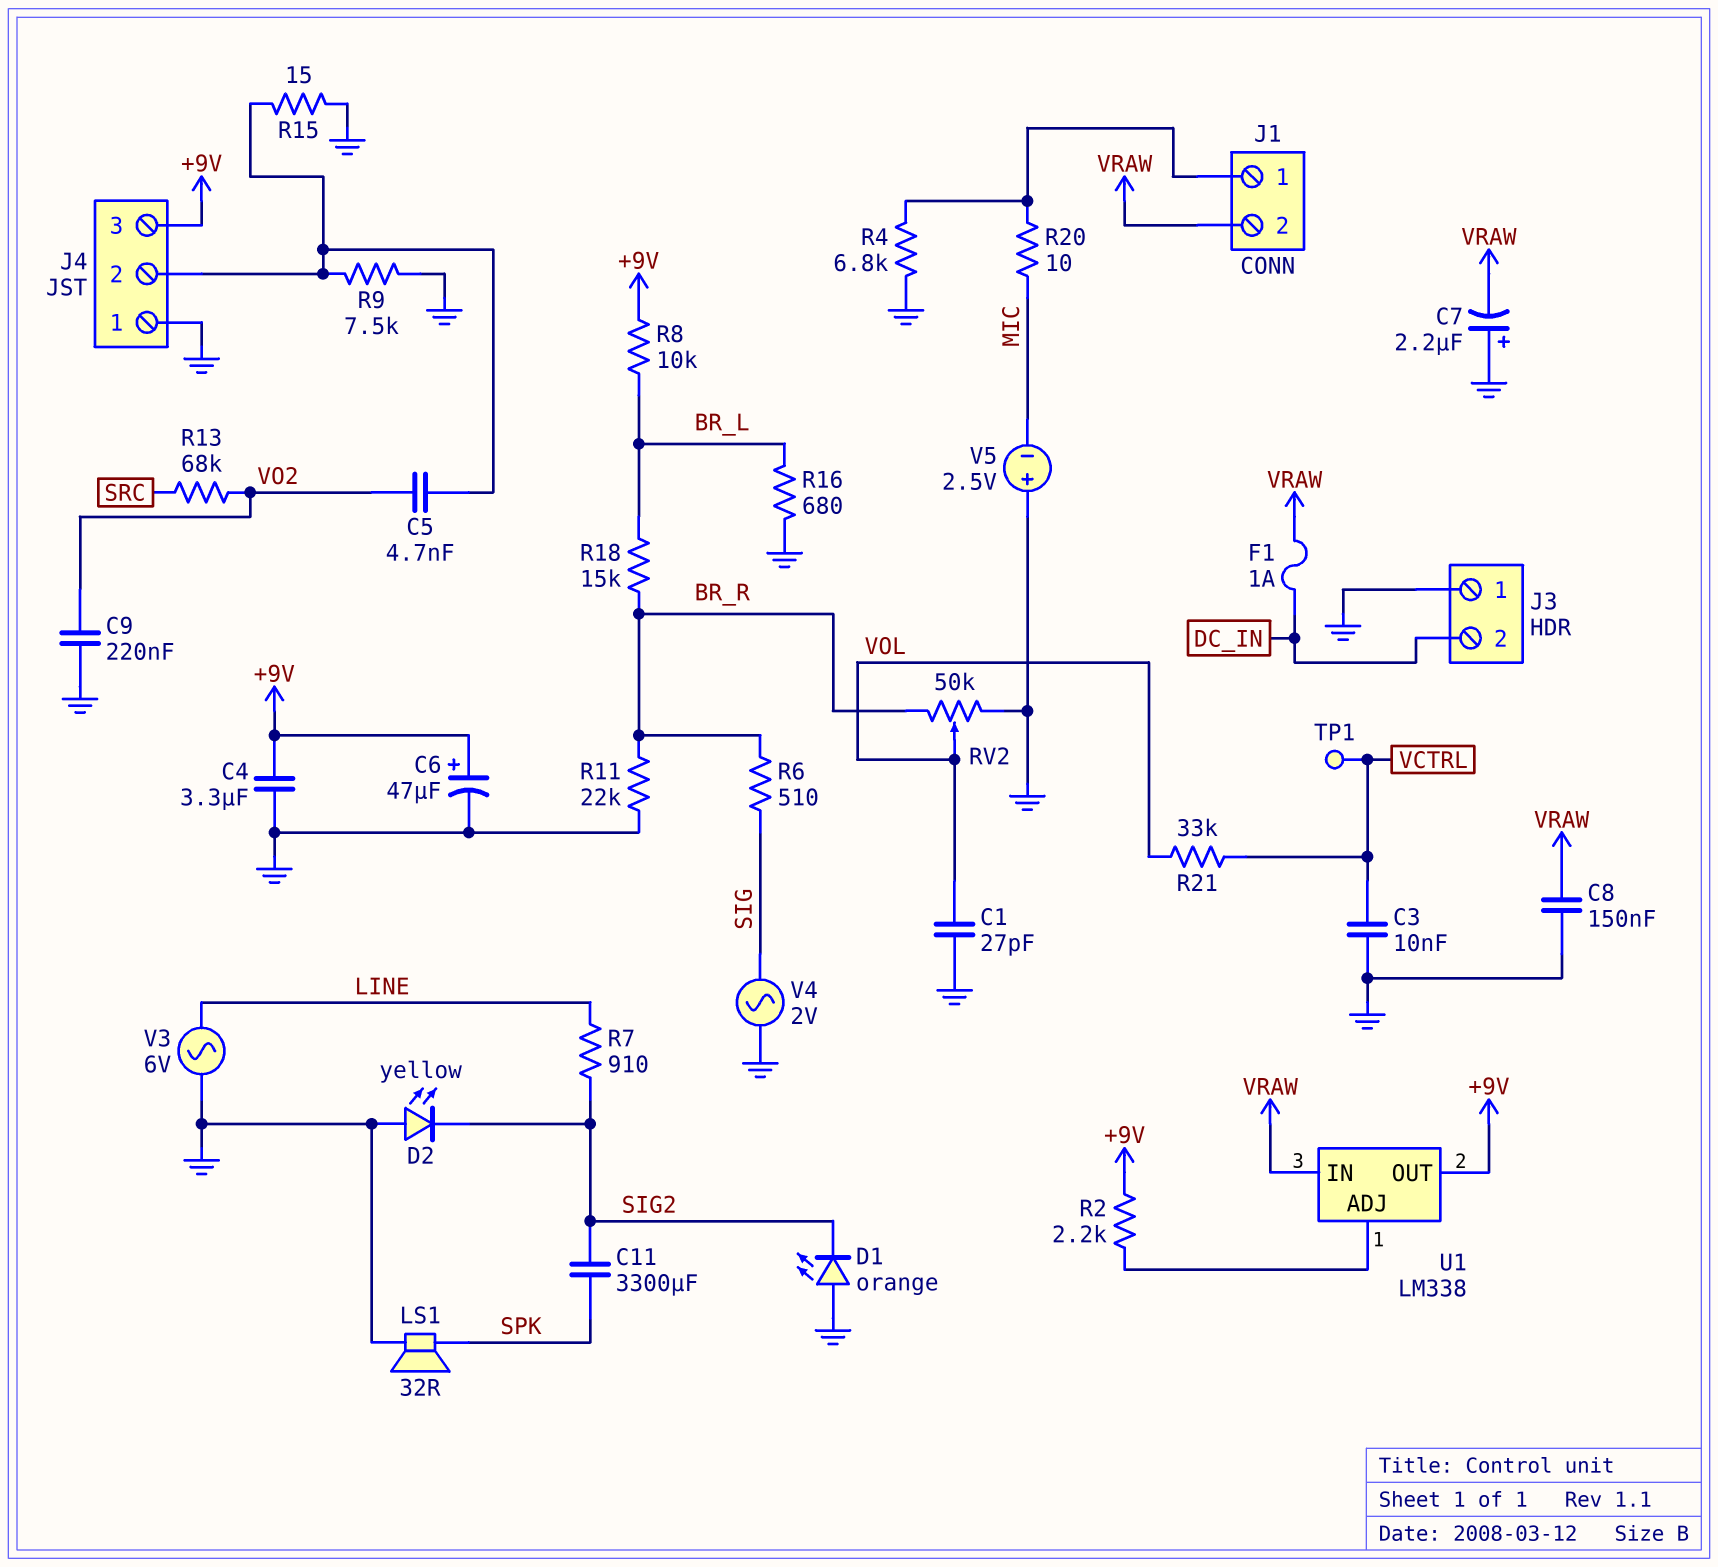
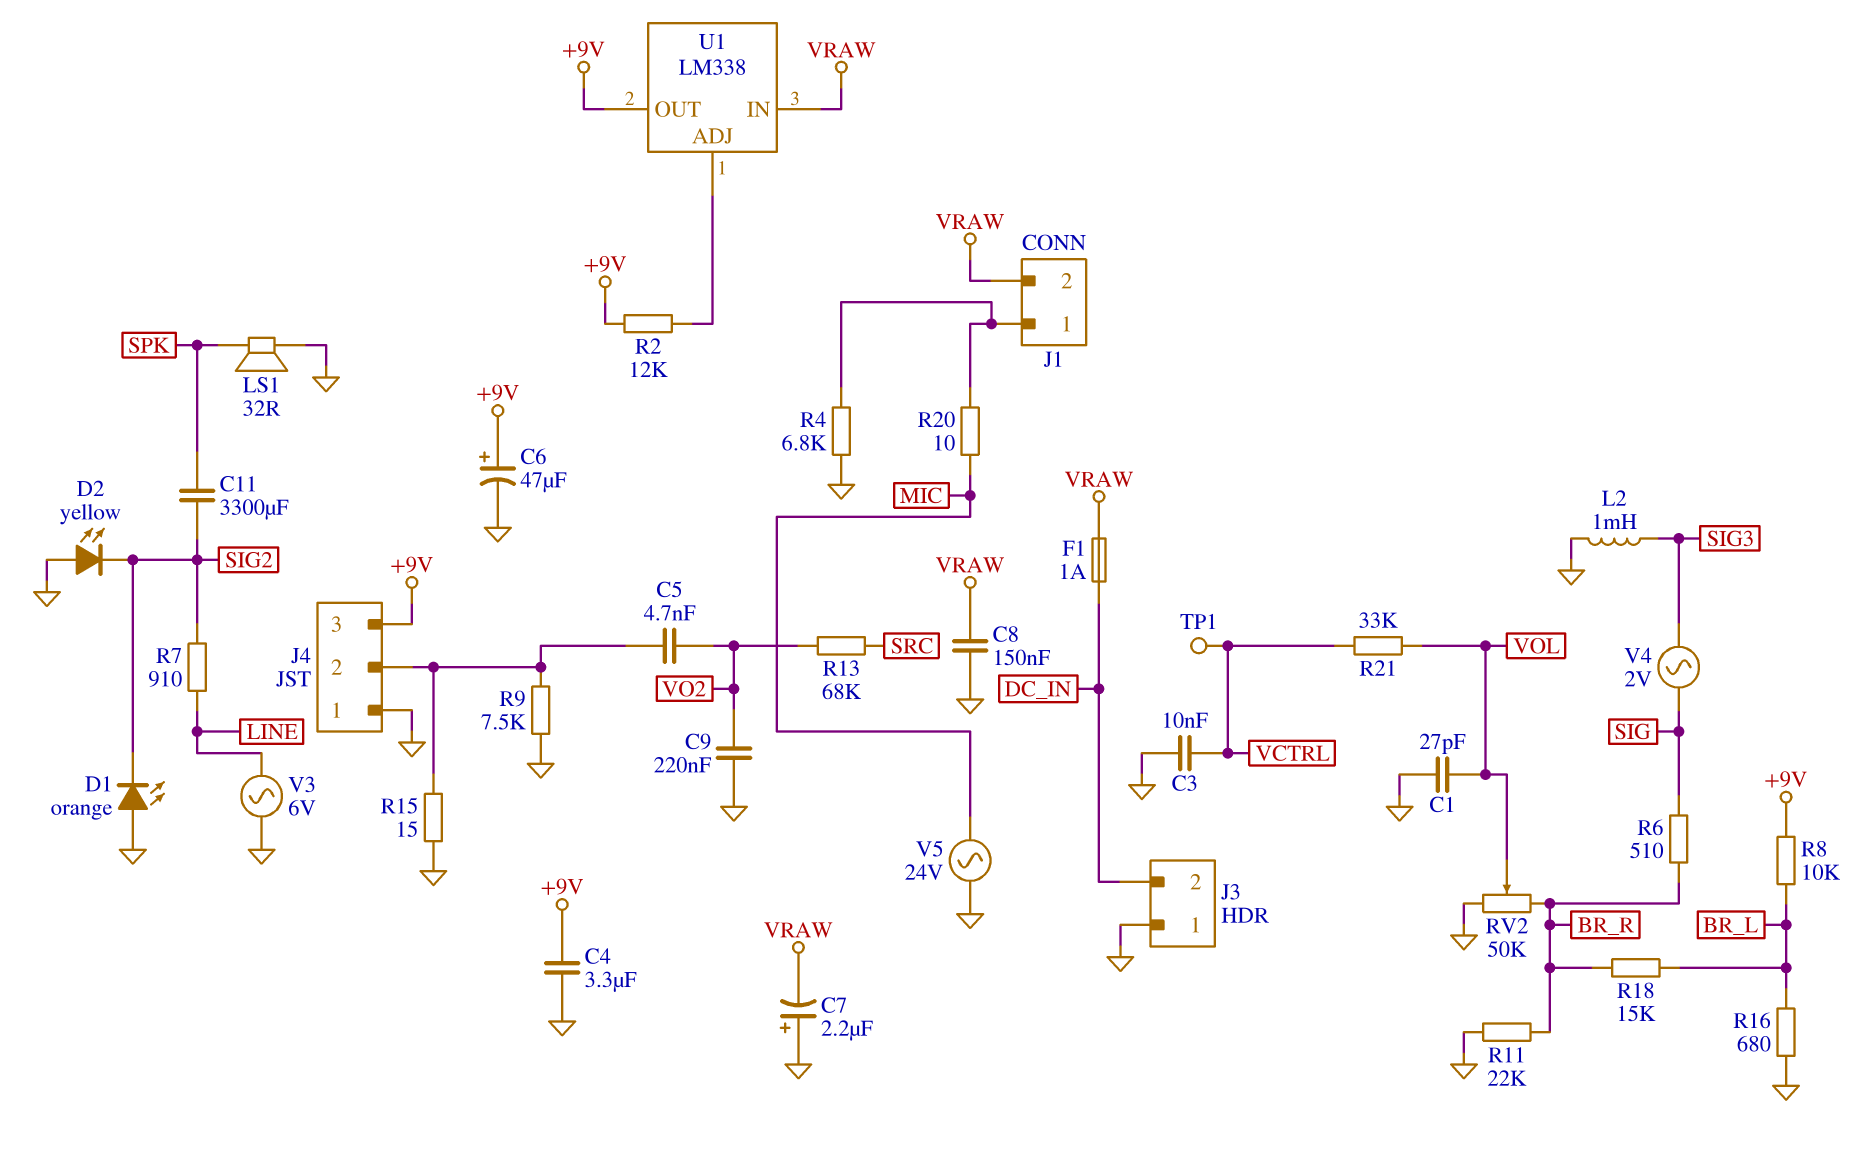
L2: none -> 1mH (GND, SIG3)
R2: 2.2k (+9V, U1/ADJ) -> 12k (+9V, U1/ADJ)
V4: AC 2V (GND, SIG) -> AC 2V (SIG, SIG3)
V5: 2.5V (plus GND, minus MIC) -> AC 24V (GND, MIC)

